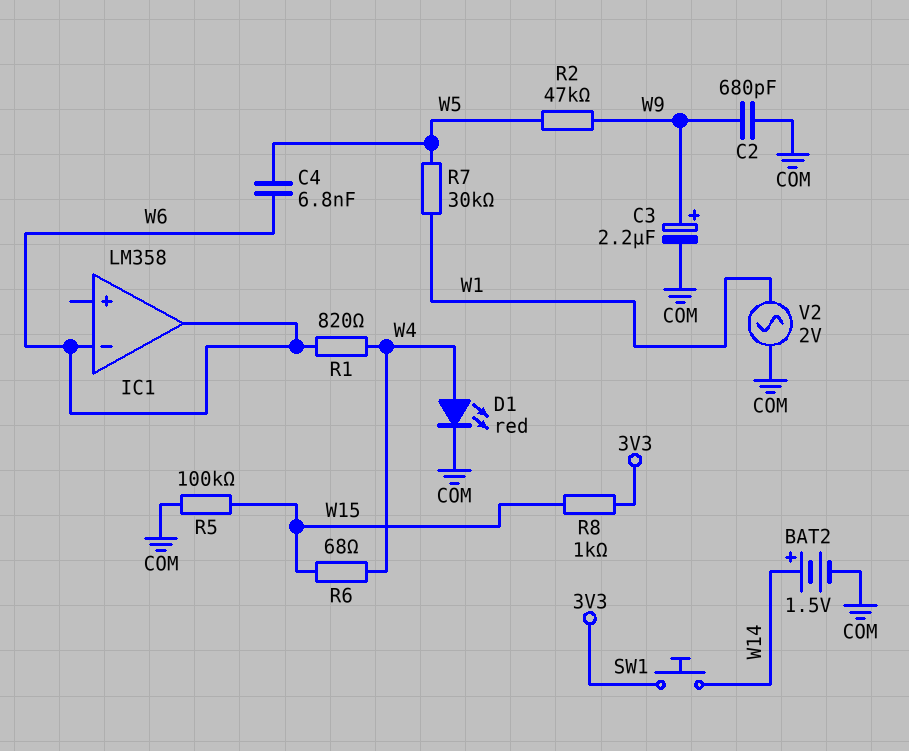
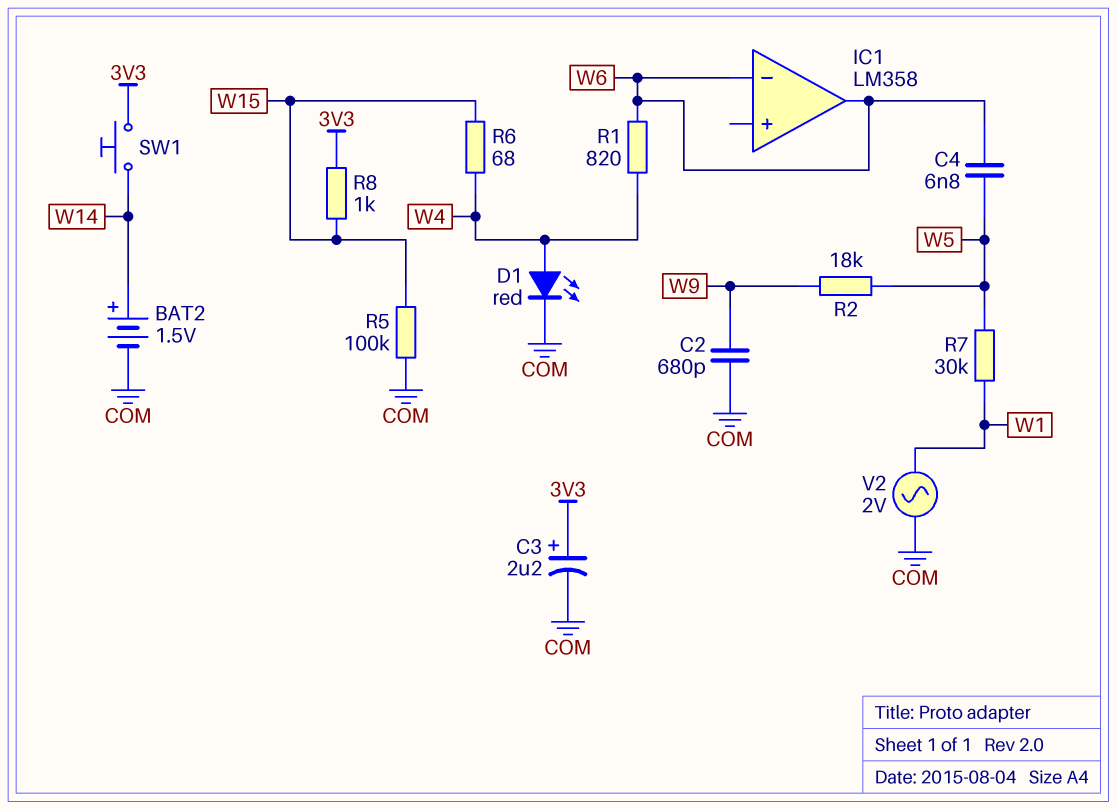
C3: 2.2uF (plus W9, minus COM) -> 2.2uF (plus 3V3, minus COM)
R2: 47k (W5, W9) -> 18k (W5, W9)

